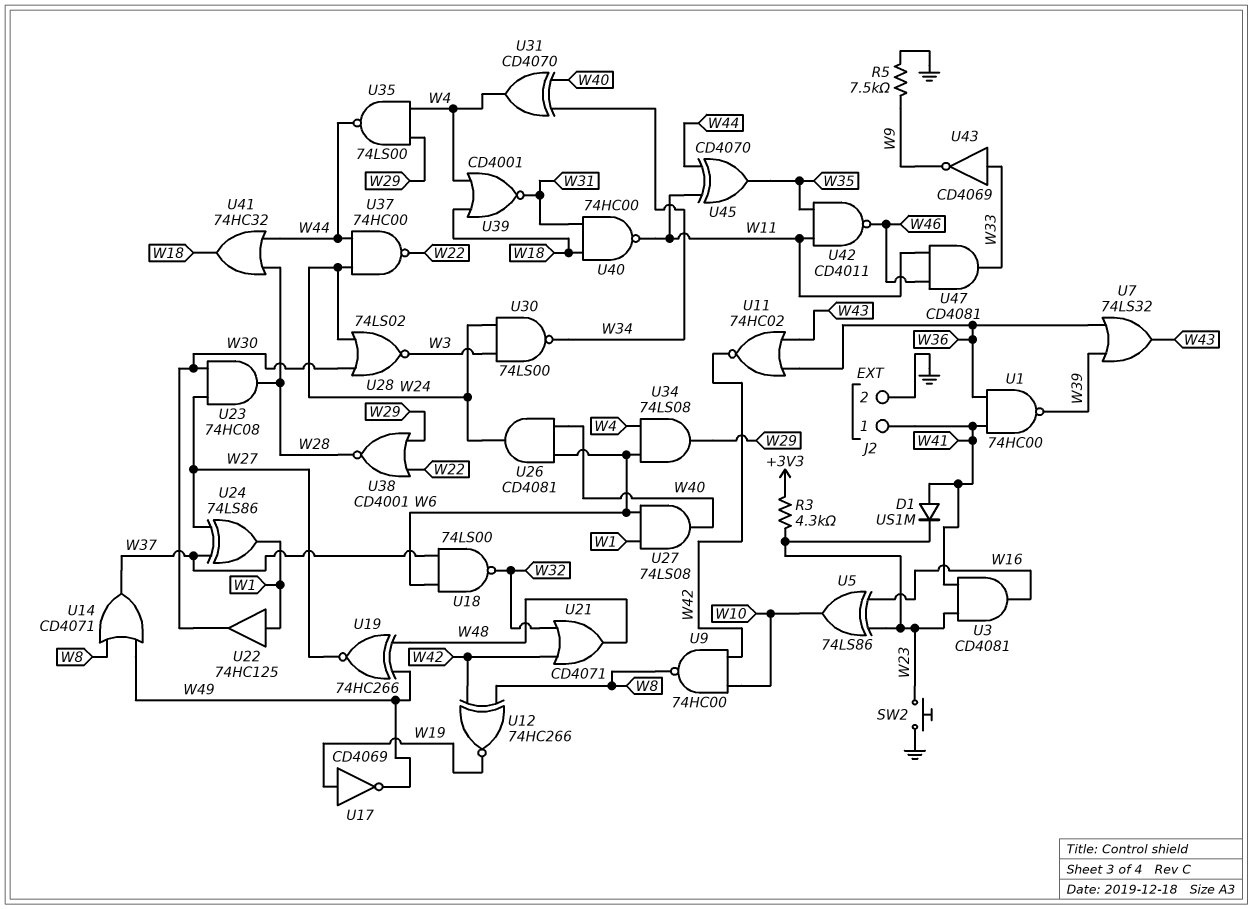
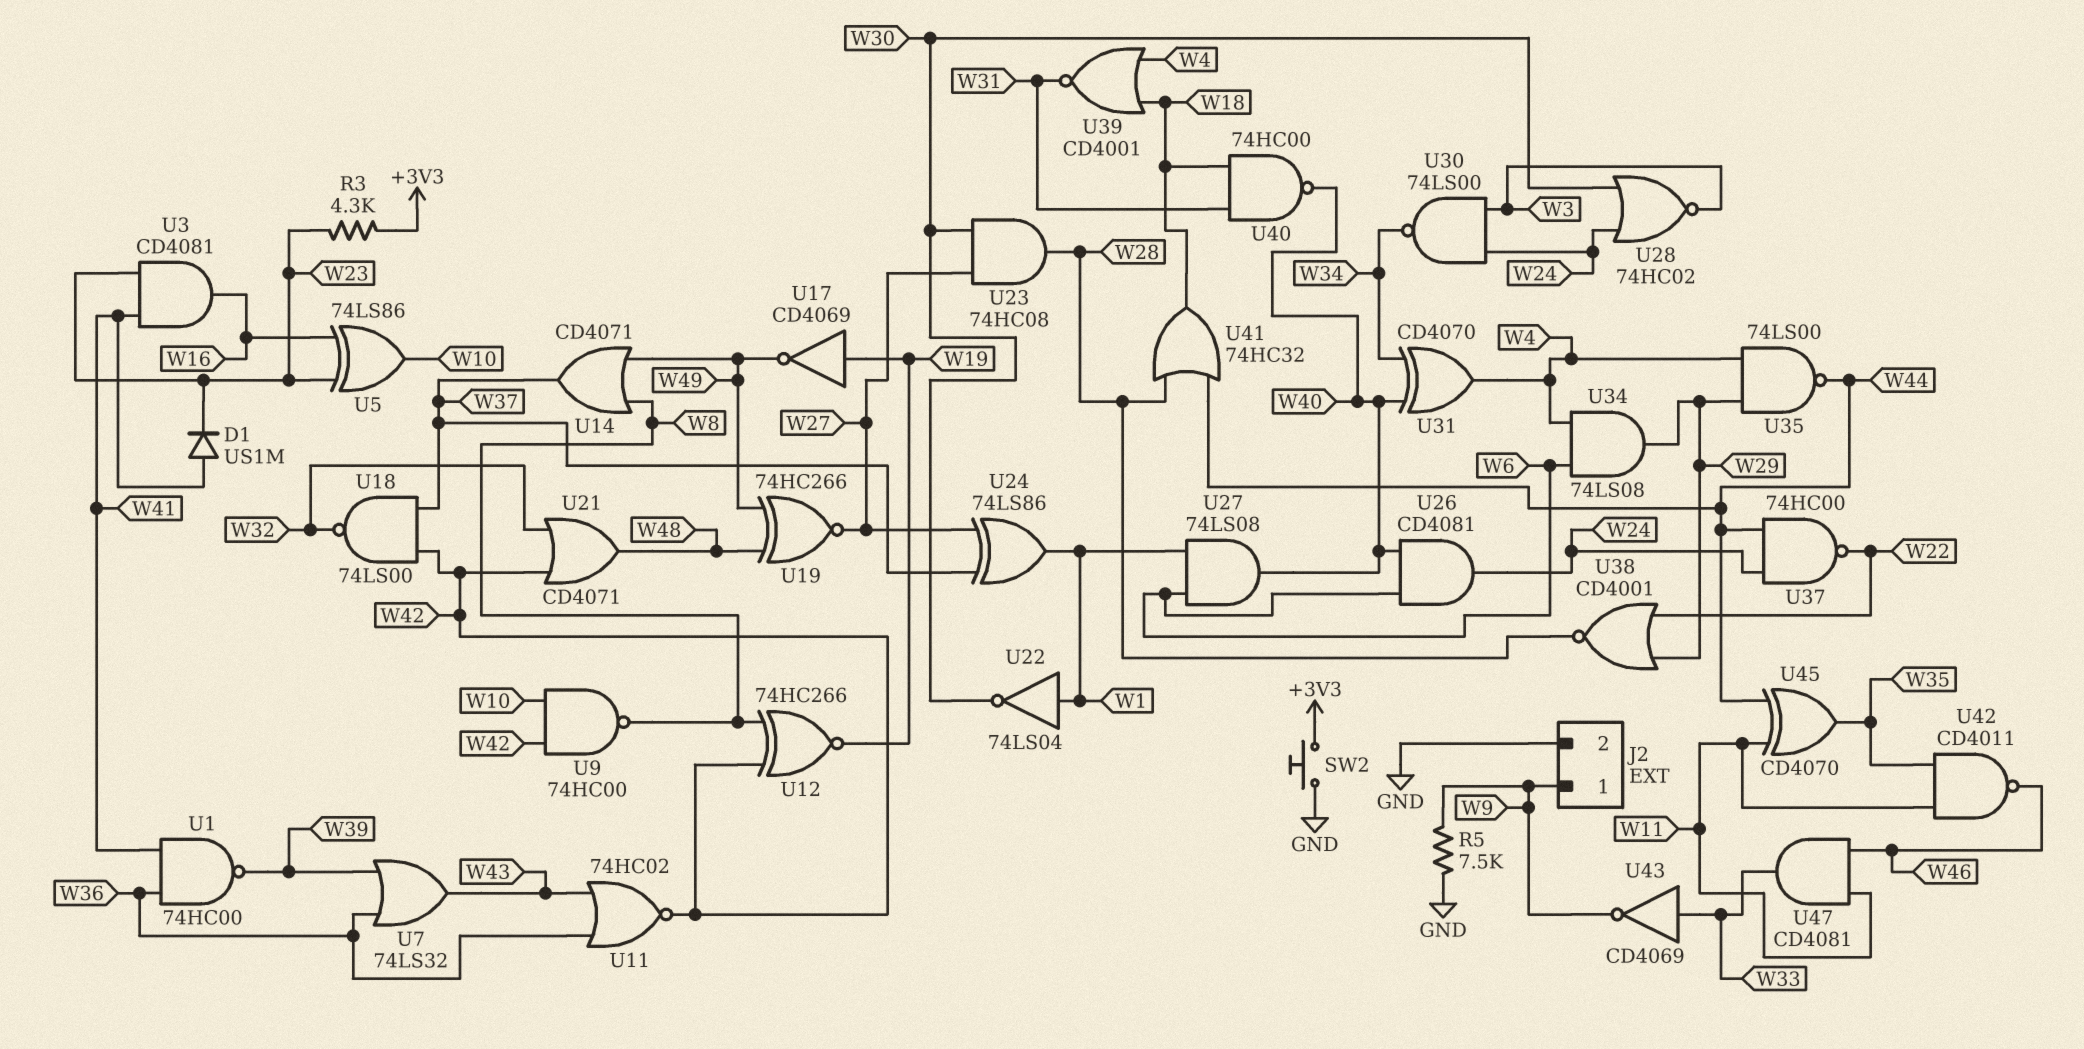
J2 pin 1: W41 -> W9
SW2: button (GND, W23) -> button (+3V3, GND)
U18: NAND 74LS00 (in W6, in W37, out W32) -> NAND 74LS00 (in W37, in W42, out W32)
U22: buffer 74HC125 (in W1, out W30) -> NOT 74LS04 (in W1, out W30)
U28: NOR 74LS02 (in W24, in W30, out W3) -> NOR 74HC02 (in W24, in W30, out W3)
U40: NAND 74HC00 (in W18, in W31, out W11) -> NAND 74HC00 (in W18, in W31, out W40)

